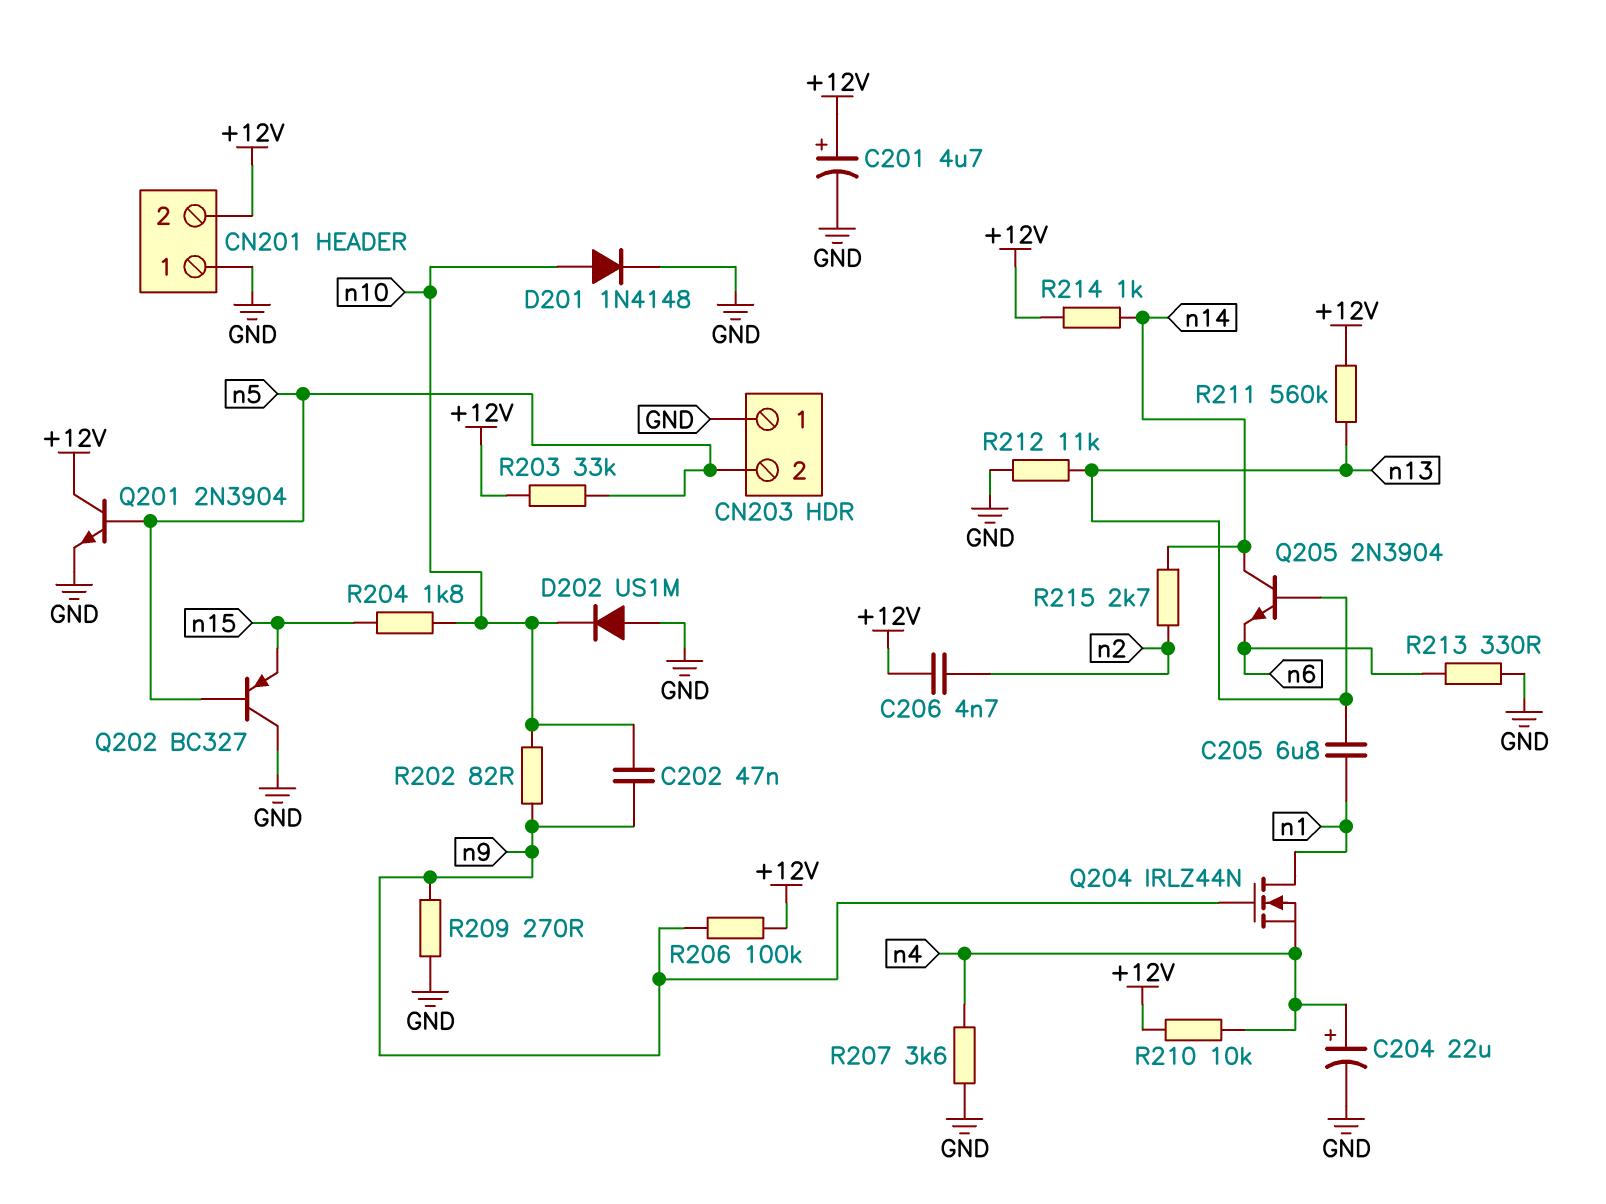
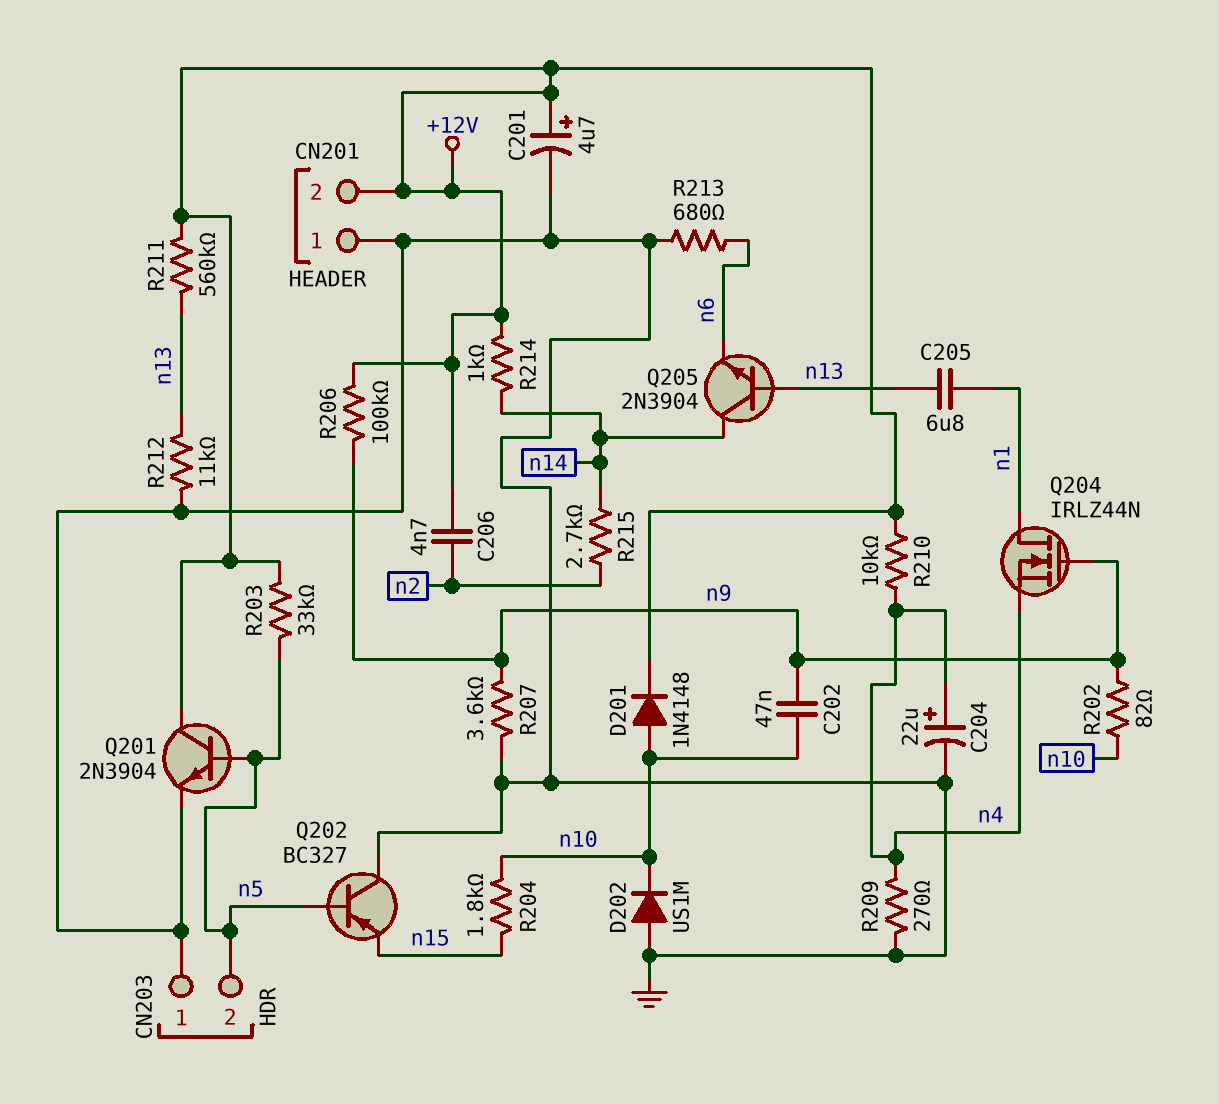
D201: diode 1N4148 (A n10, K GND) -> diode 1N4148 (A n10, K +12V)
R207: 3.6k (GND, n4) -> 3.6k (GND, n9)
R209: 270 (GND, n9) -> 270 (GND, n4)
R213: 330 (GND, n6) -> 680 (GND, n6)

